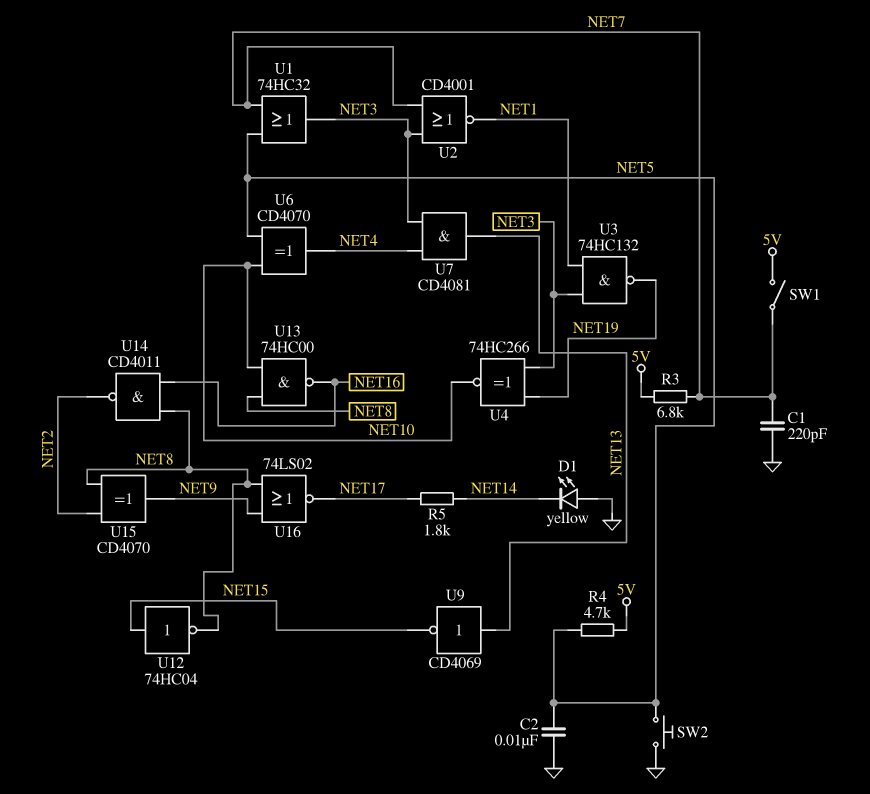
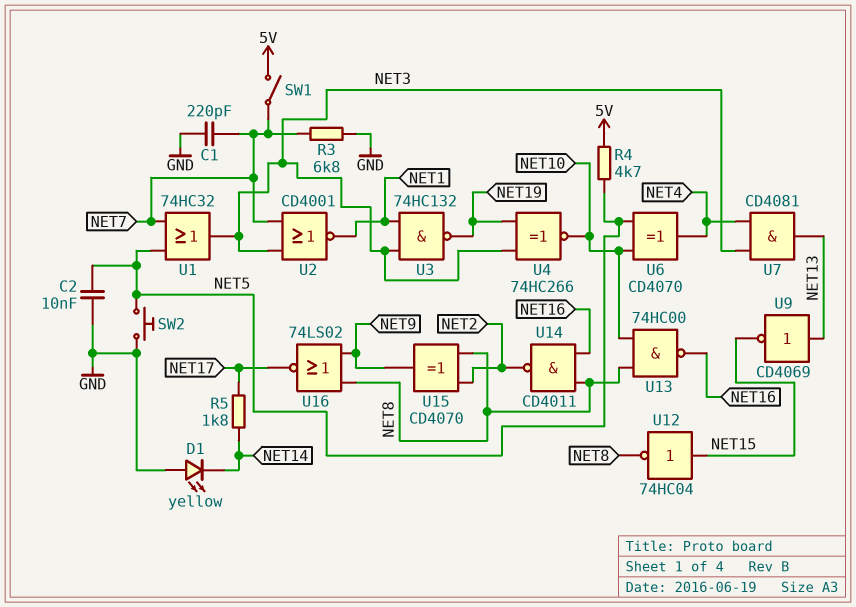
R3: 6.8k (5V, NET7) -> 6.8k (GND, NET7)

